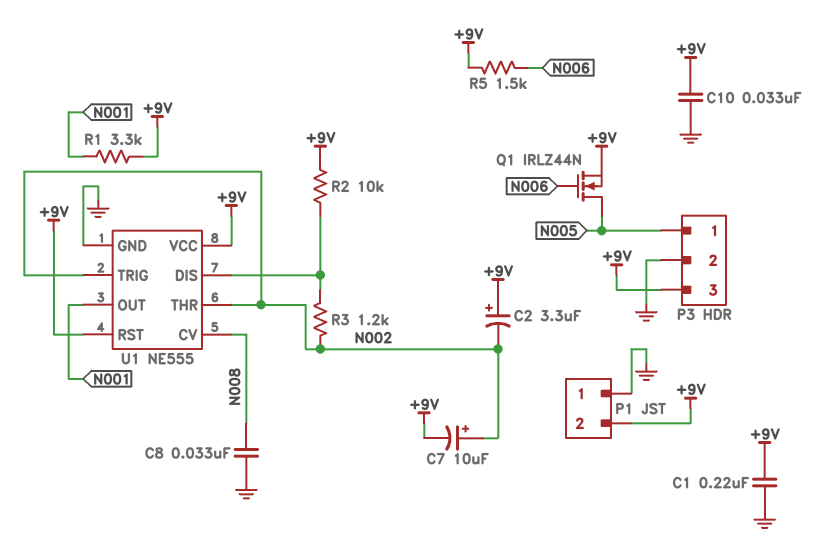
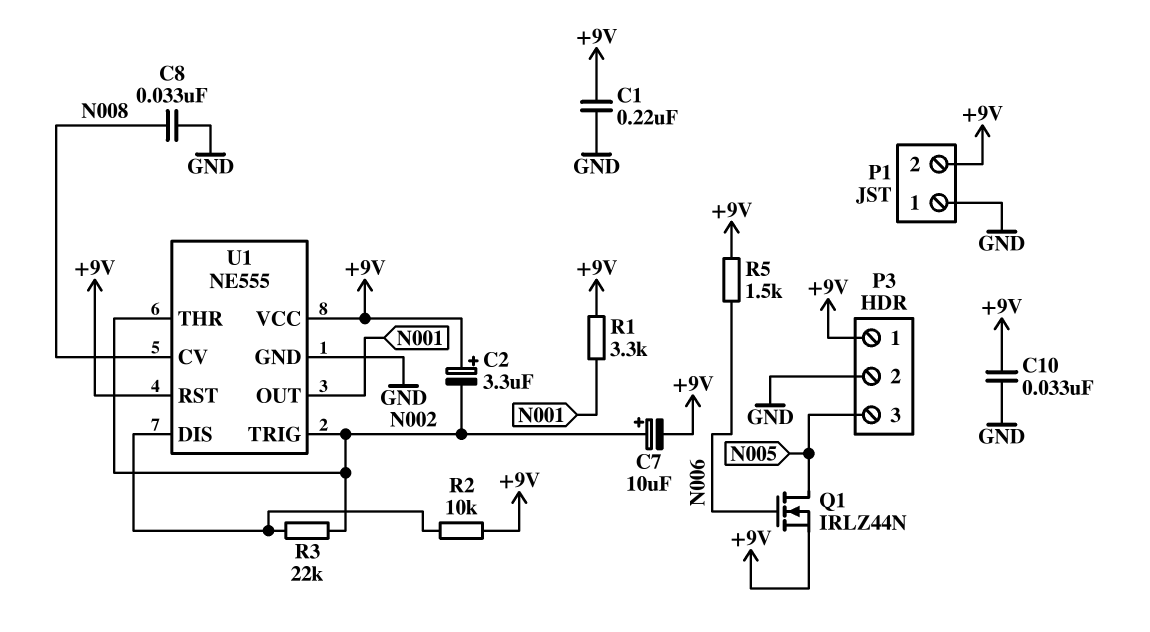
P3 pin 1: N005 -> +9V
P3 pin 3: +9V -> N005
R3: 1.2k (N002, U1/DIS) -> 22k (N002, U1/DIS)

